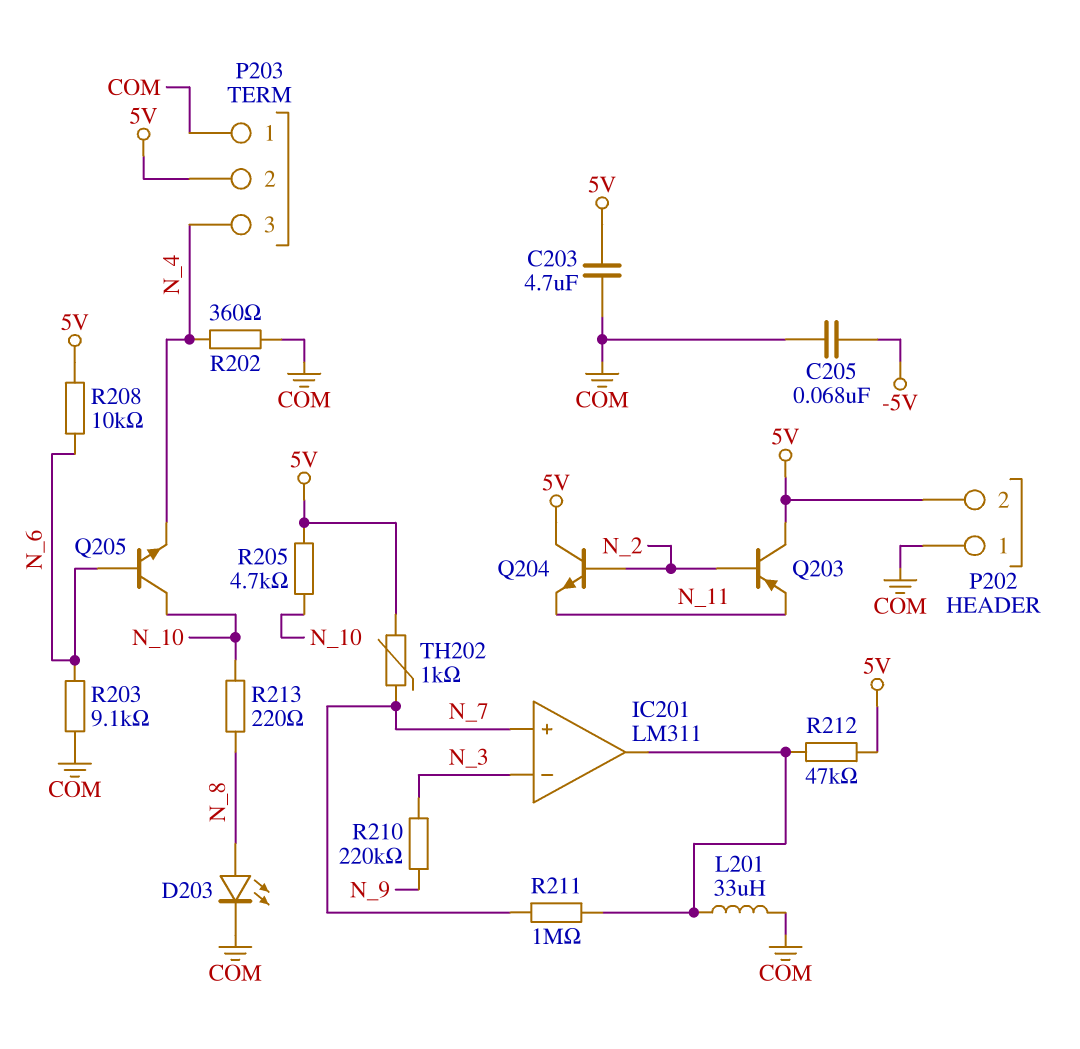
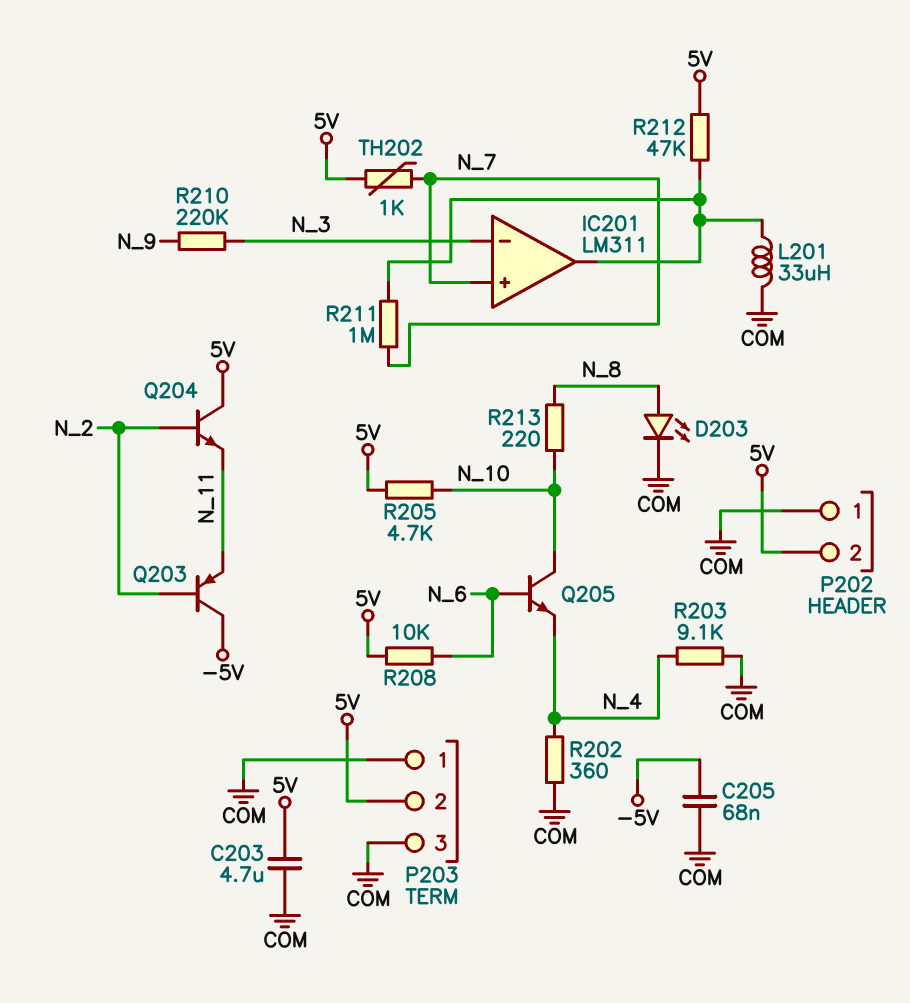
P203 pin 3: N_4 -> COM
Q203: PNP (B N_2, C 5V, E N_11) -> PNP (B N_2, C -5V, E N_11)
R203: 9.1k (COM, N_6) -> 9.1k (COM, N_4)

